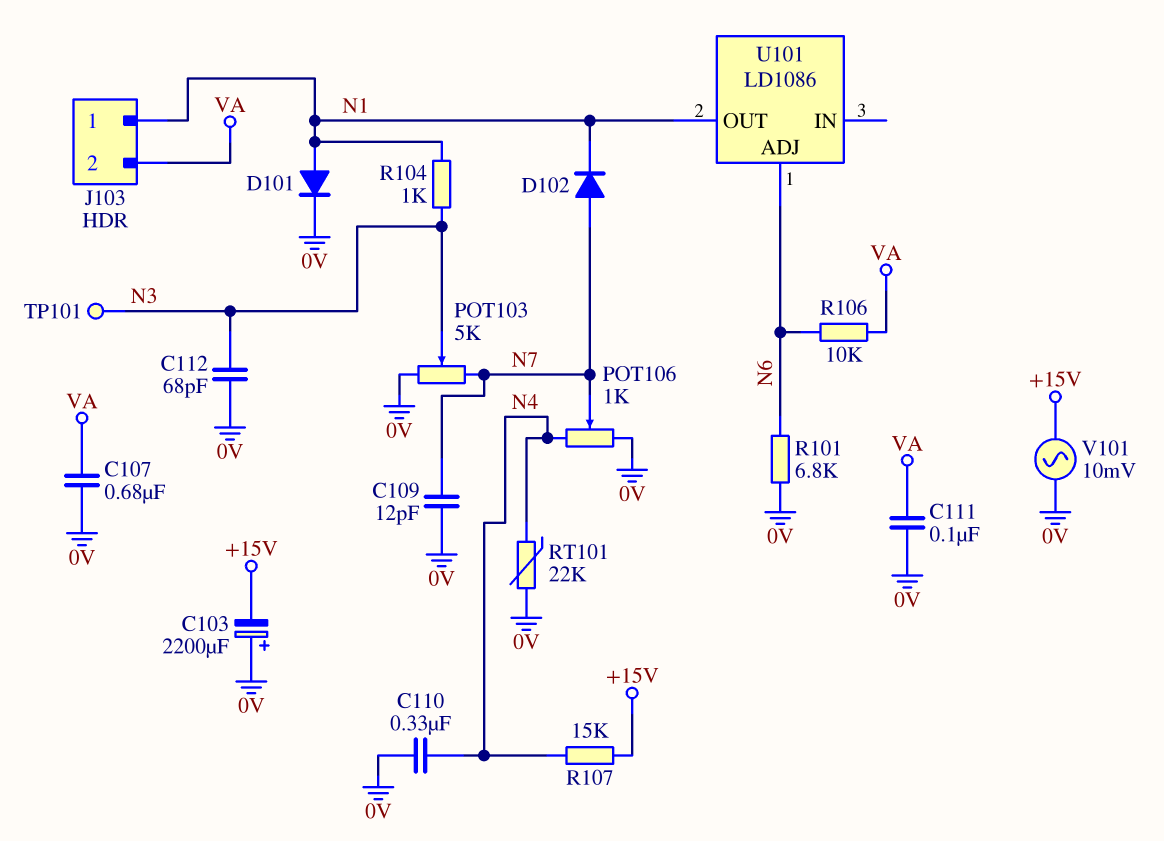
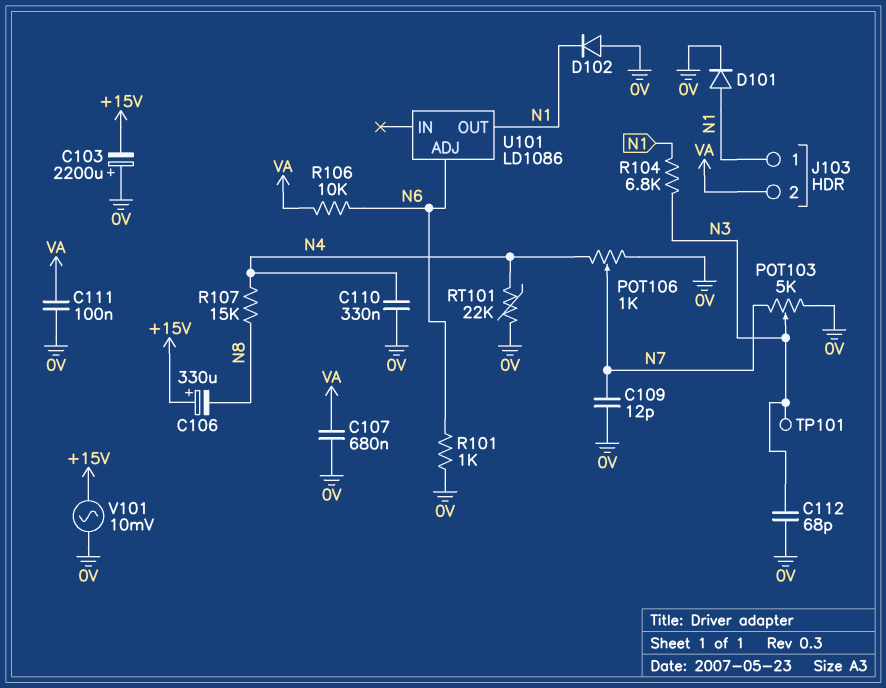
C106: none -> 330uF (plus +15V, minus N8)
D102: diode (A N7, K N1) -> diode (A 0V, K N1)
R101: 6.8k (0V, N6) -> 1k (0V, N6)
R104: 1k (N1, N3) -> 6.8k (N1, N3)
R107: 15k (+15V, N4) -> 15k (N4, N8)

